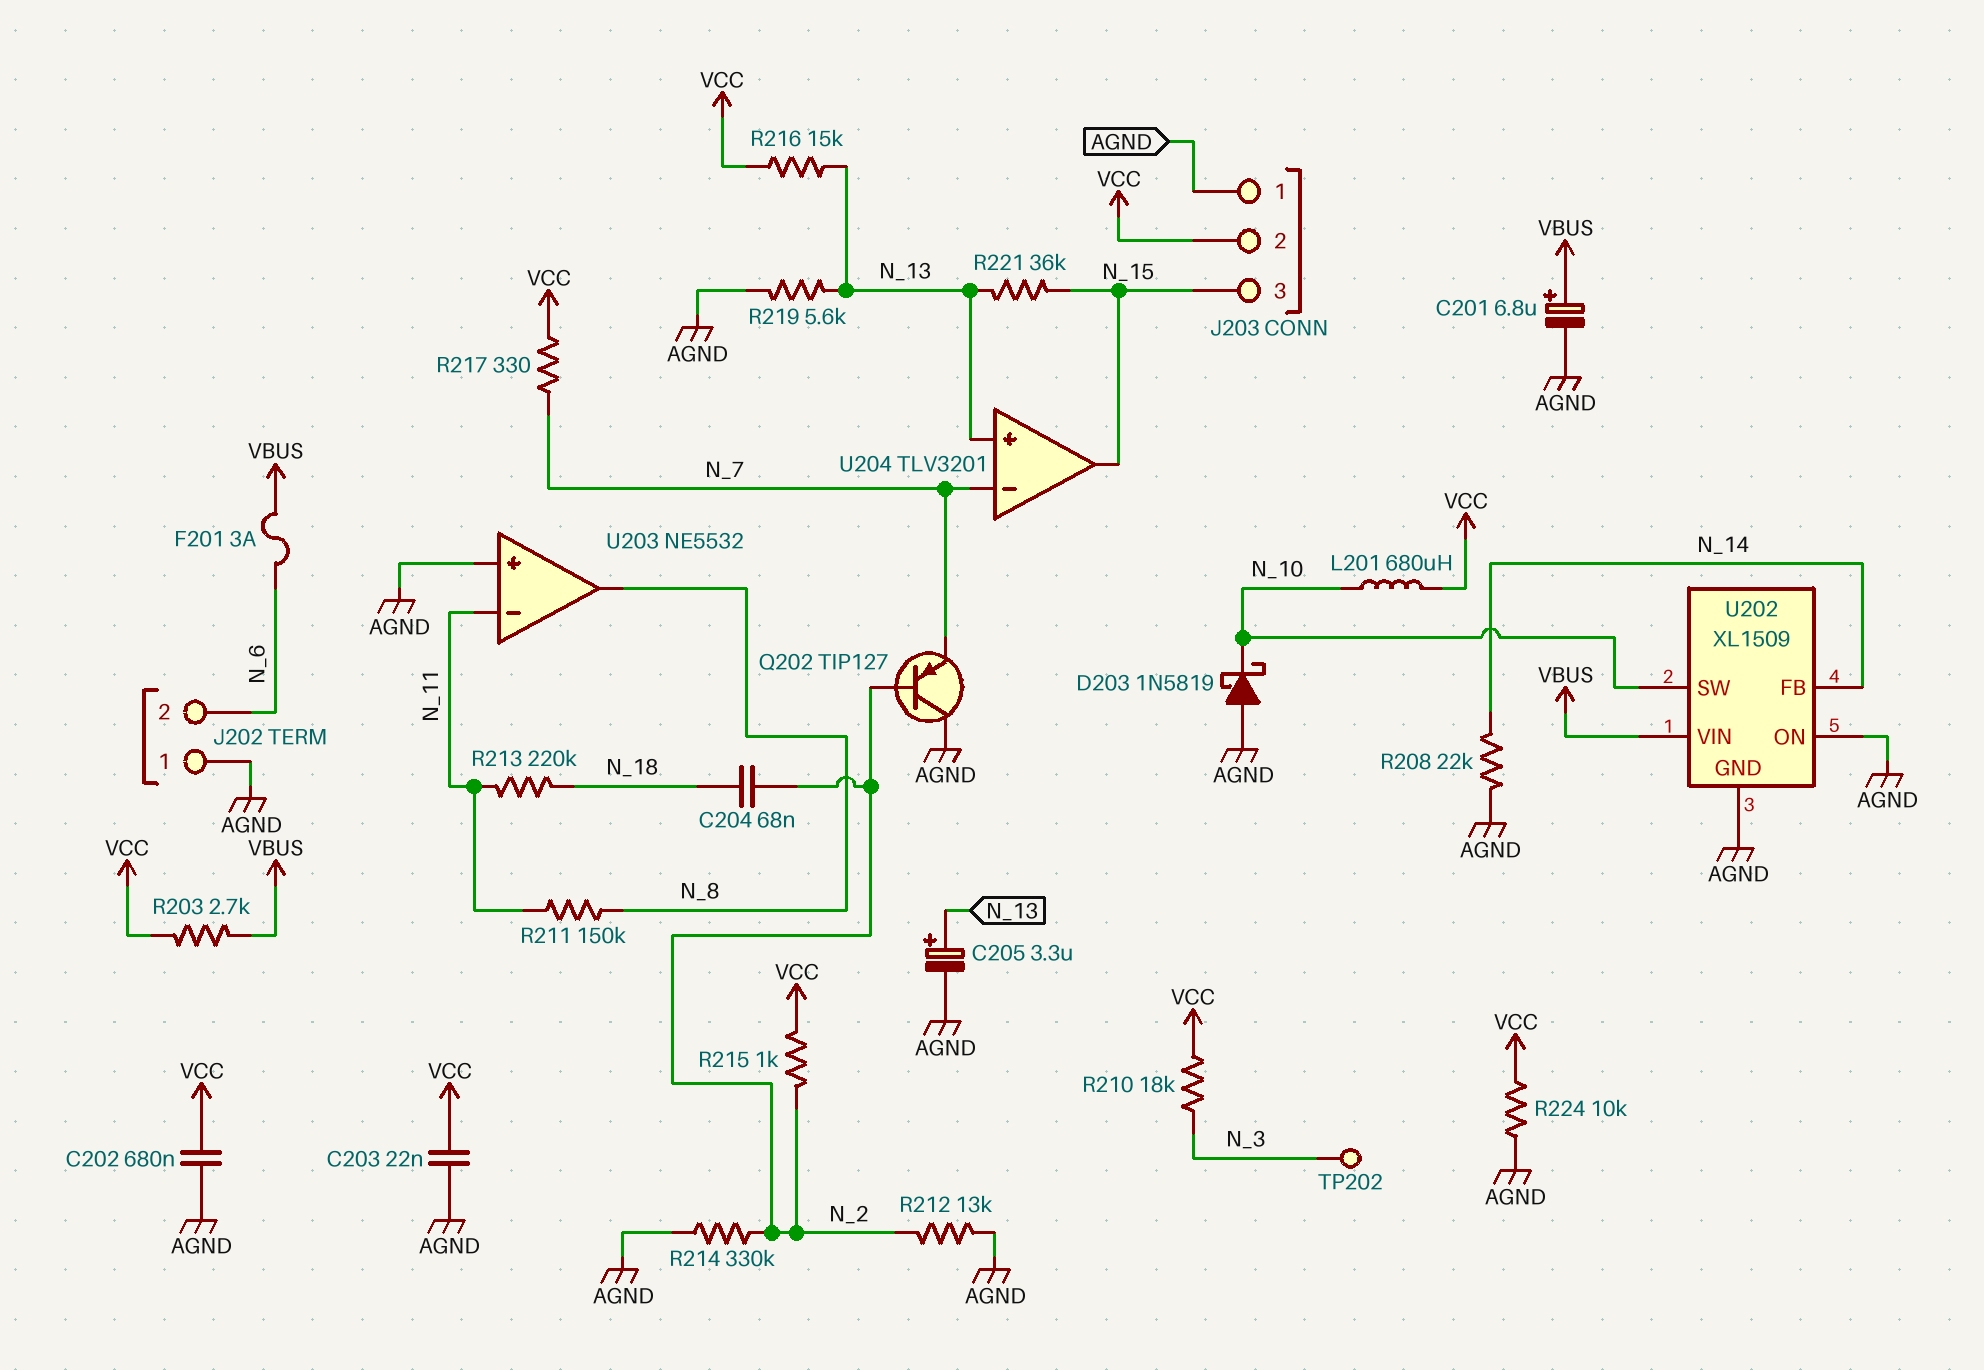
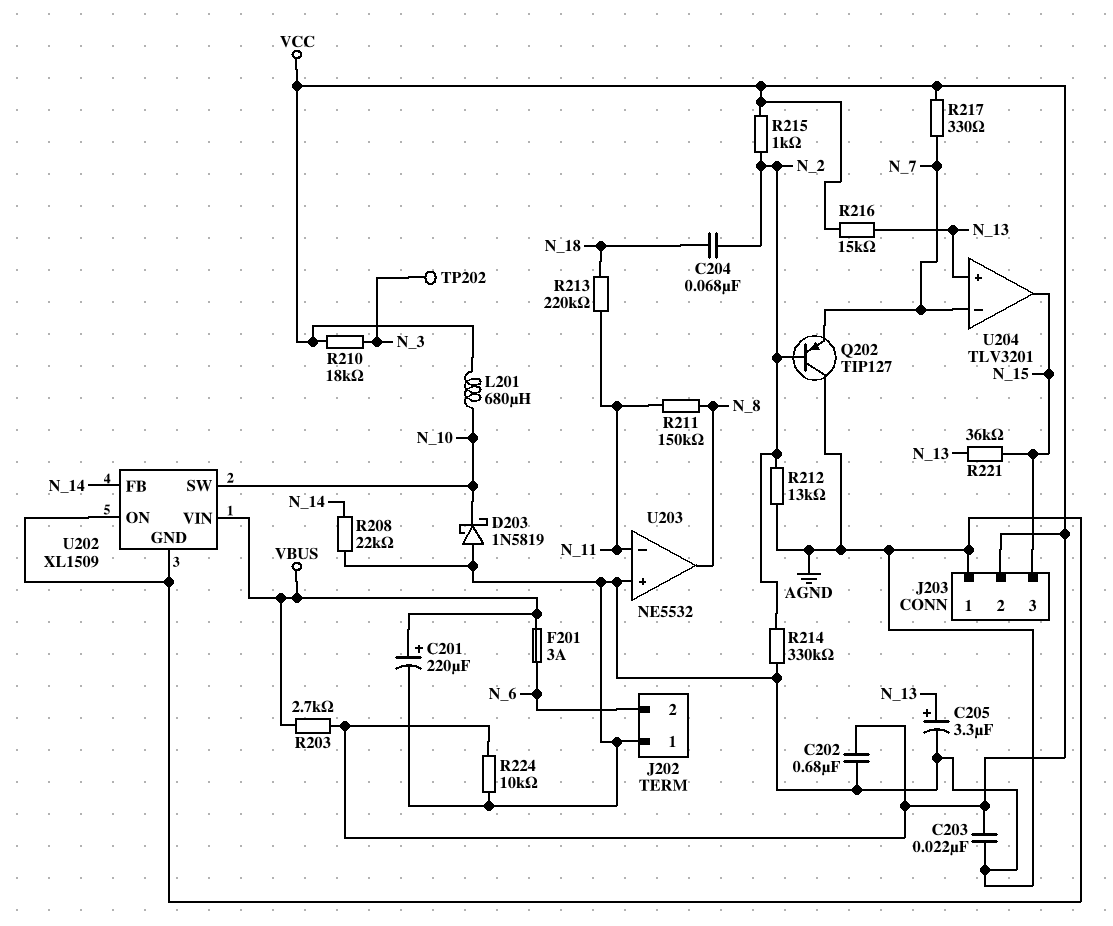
C201: 6.8uF (plus VBUS, minus AGND) -> 220uF (plus VBUS, minus AGND)
R219: 5.6k (AGND, N_13) -> none

